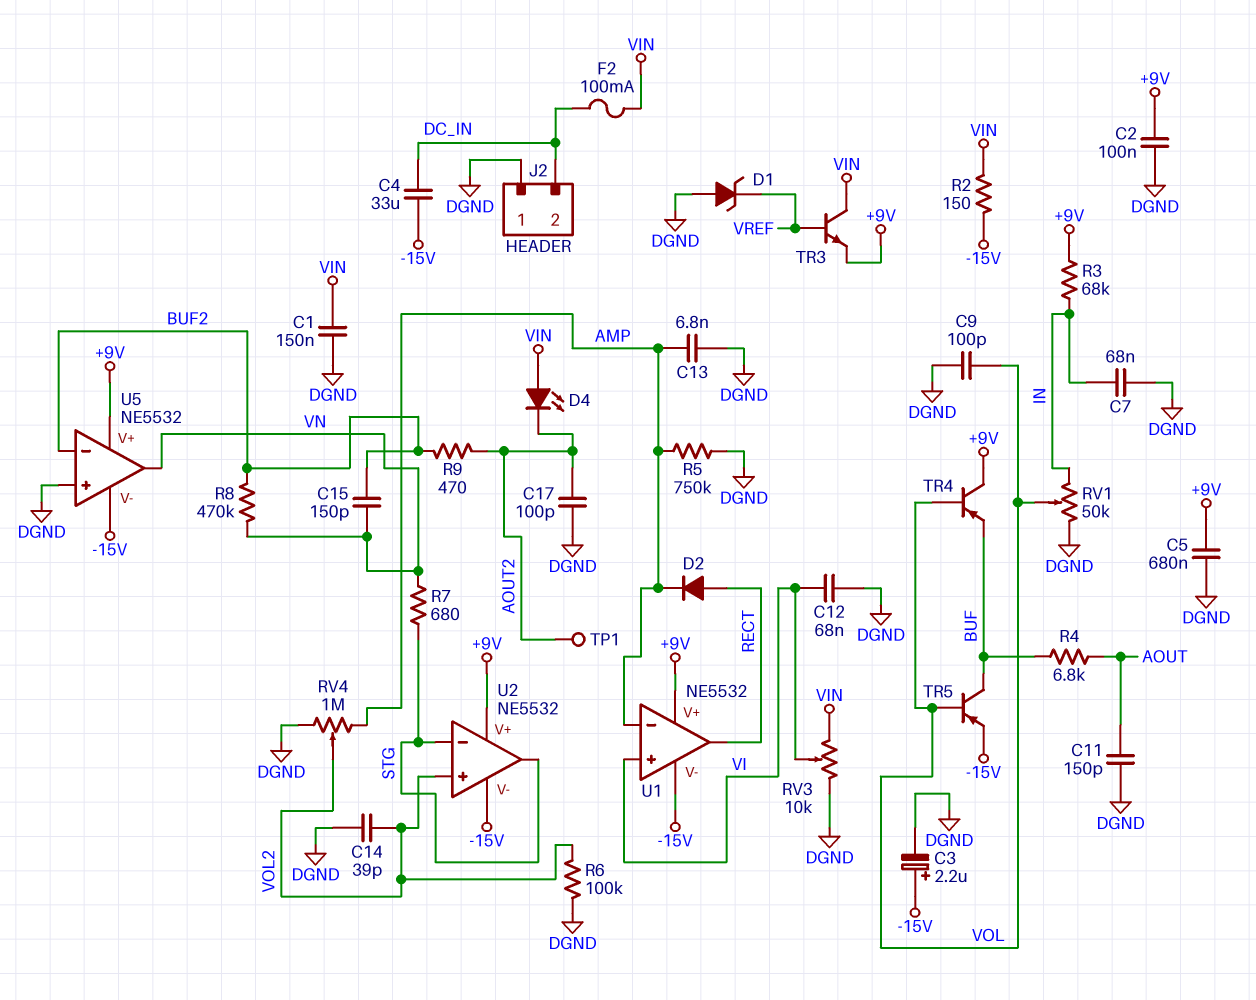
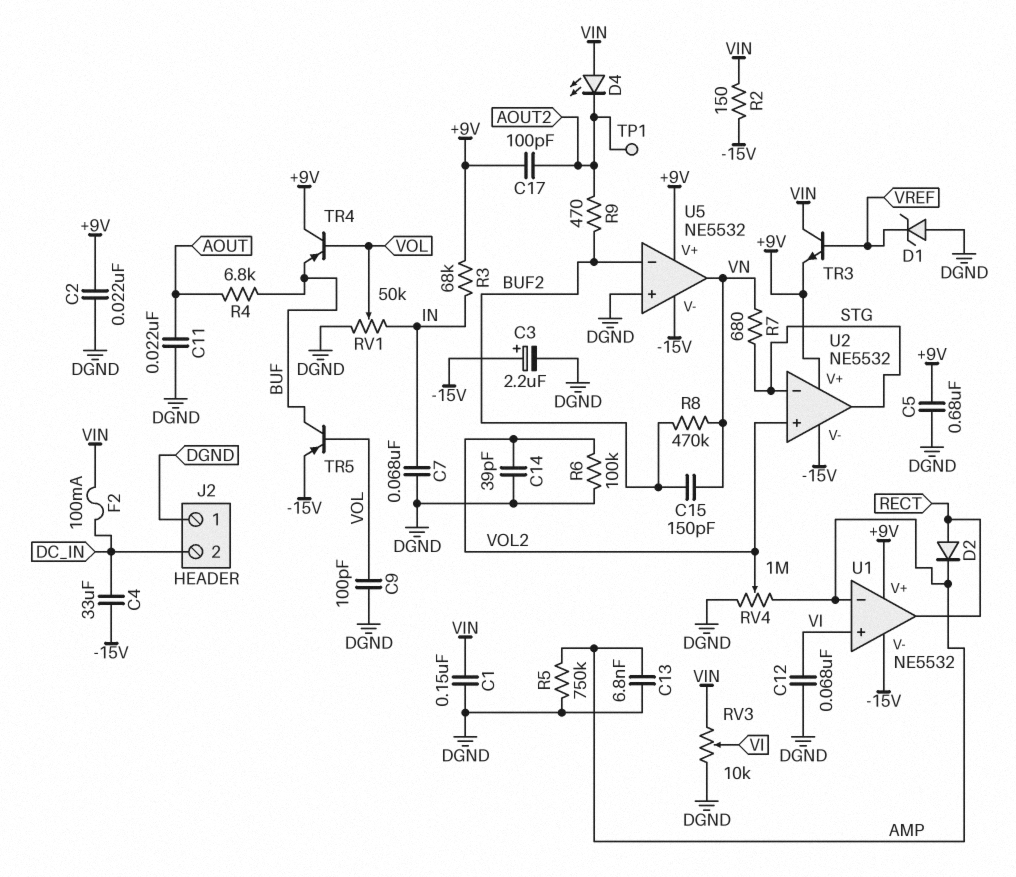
C2: 100nF (+9V, DGND) -> 22nF (+9V, DGND)
C11: 150pF (AOUT, DGND) -> 22nF (AOUT, DGND)
C17: 100pF (AOUT2, DGND) -> 100pF (+9V, AOUT2)

